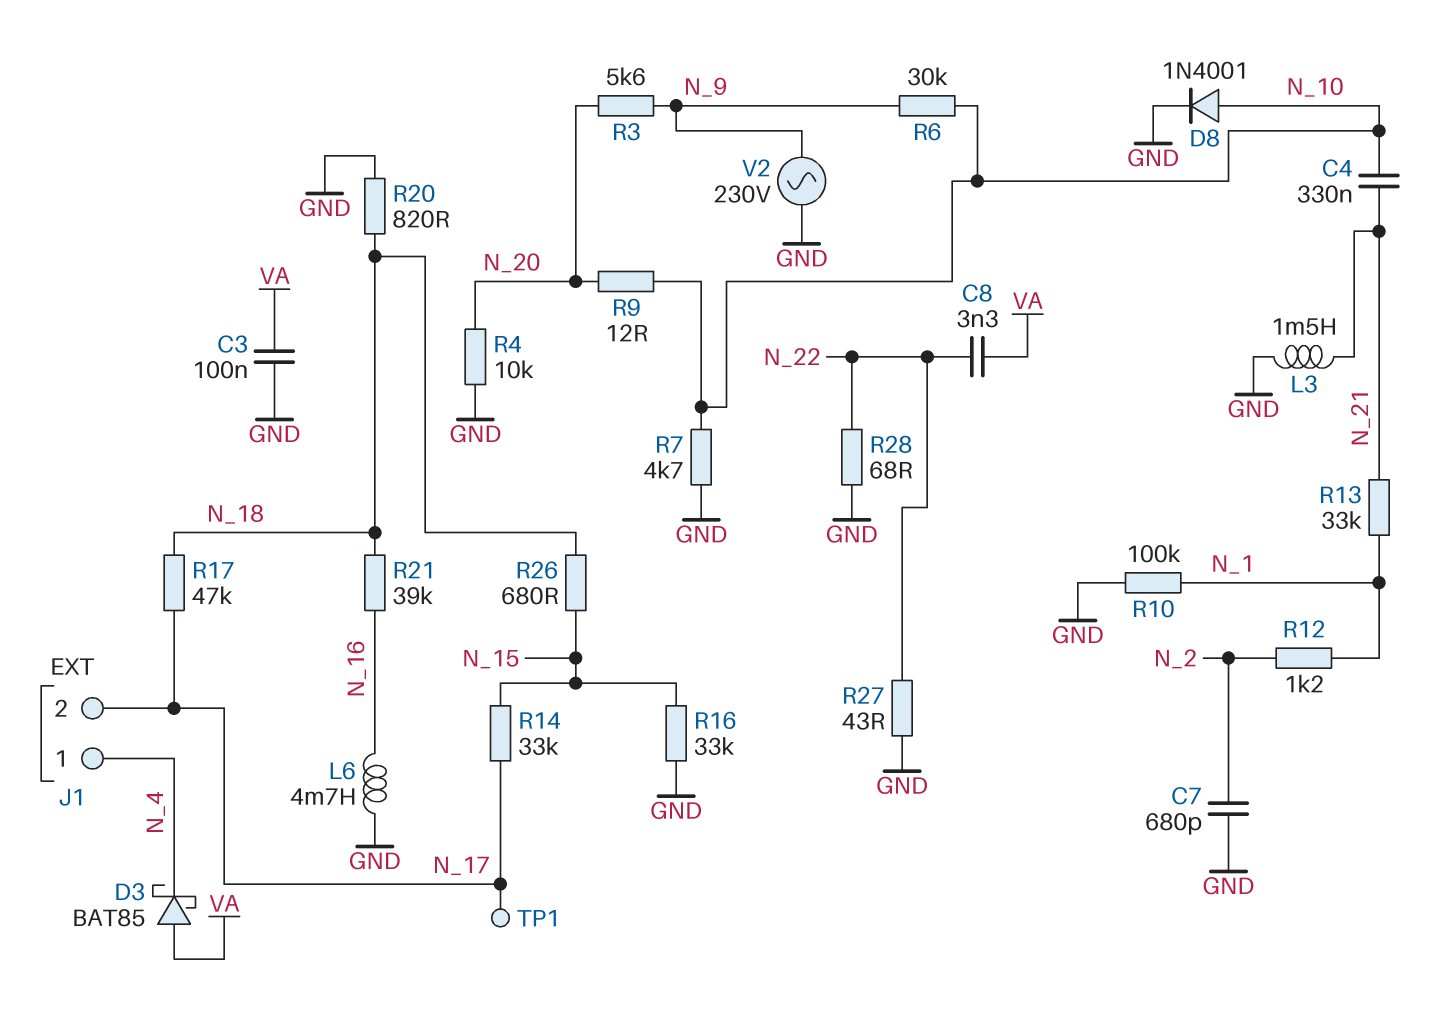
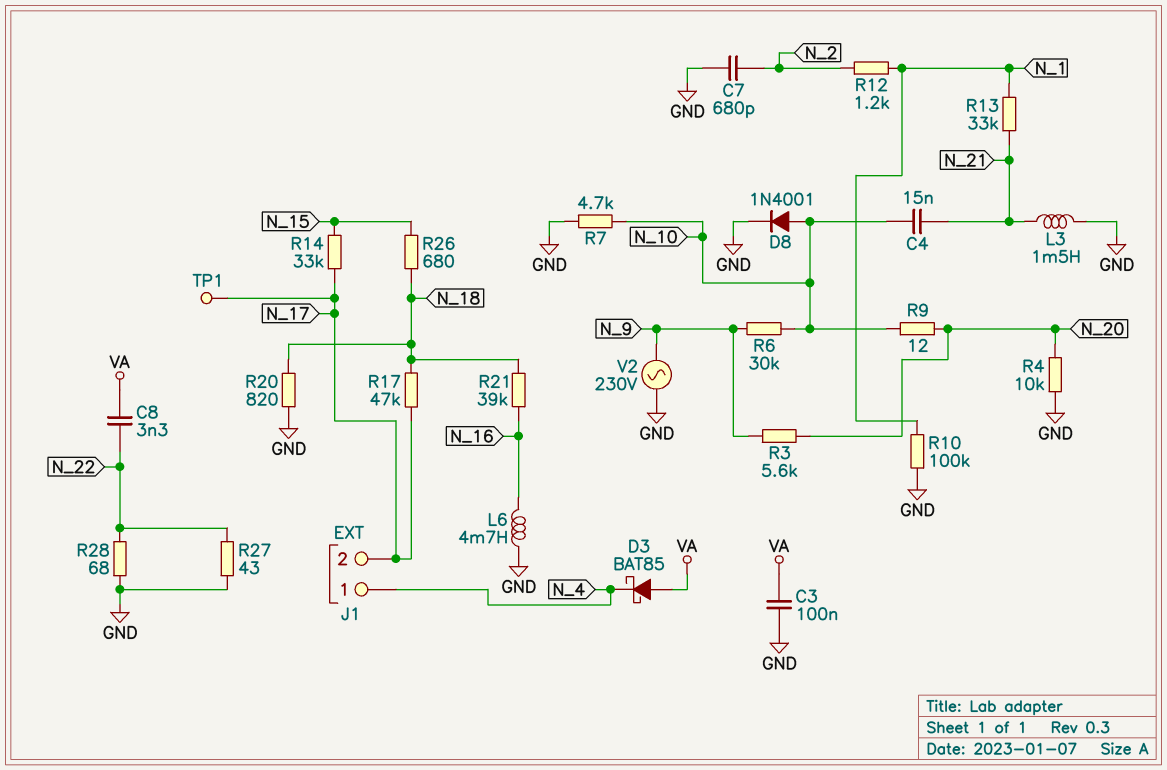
C4: 330nF (N_10, N_21) -> 15nF (N_10, N_21)
R16: 33k (GND, N_15) -> none

